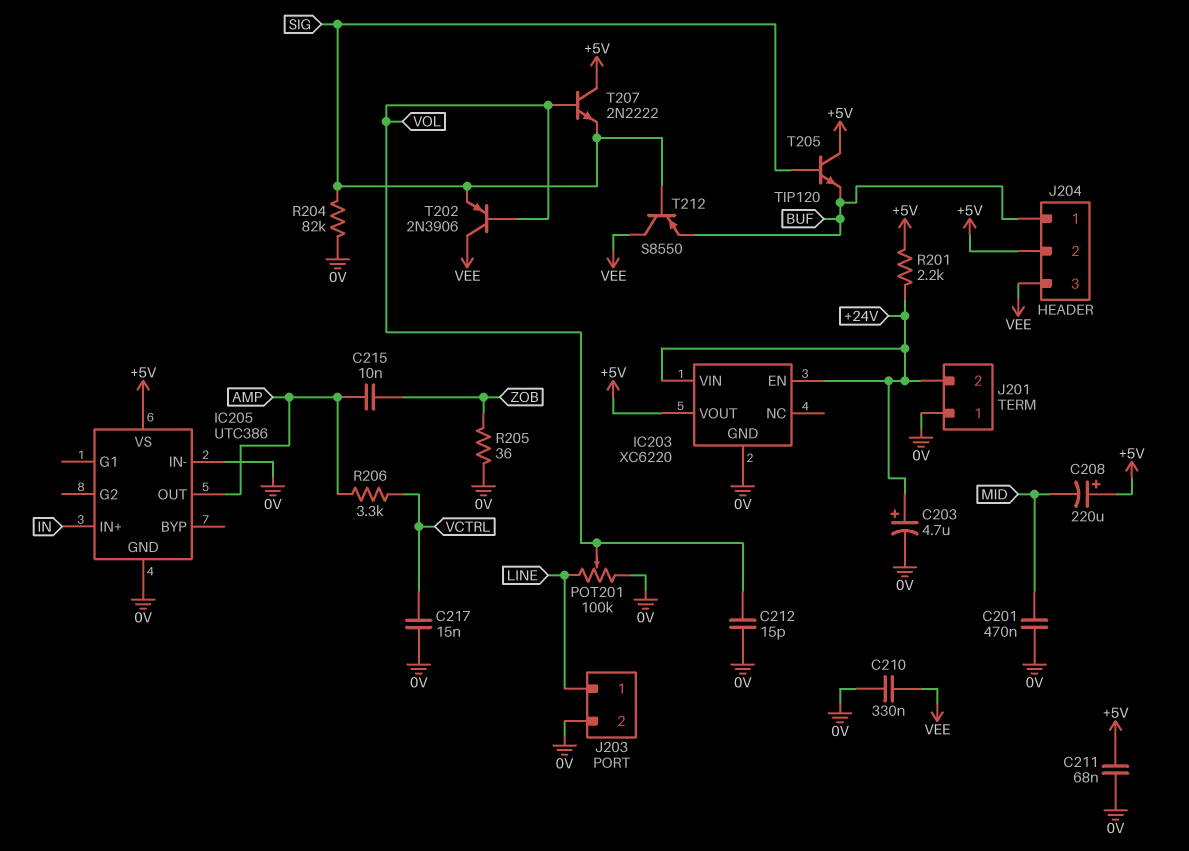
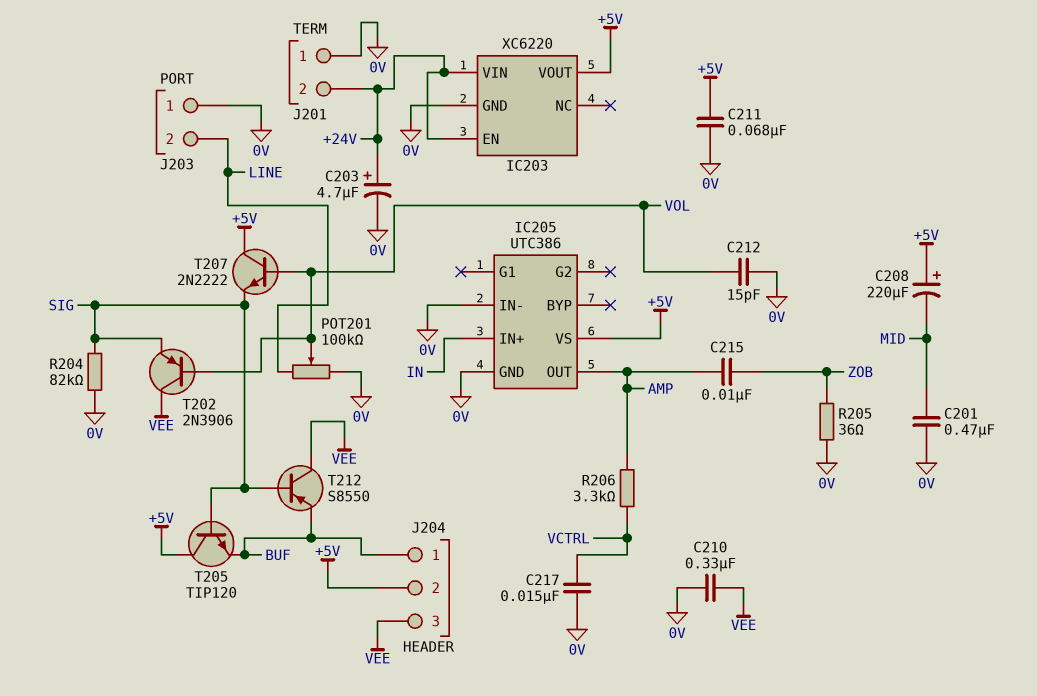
J203 pin 1: LINE -> 0V
J203 pin 2: 0V -> LINE
R201: 2.2k (+5V, +24V) -> none

